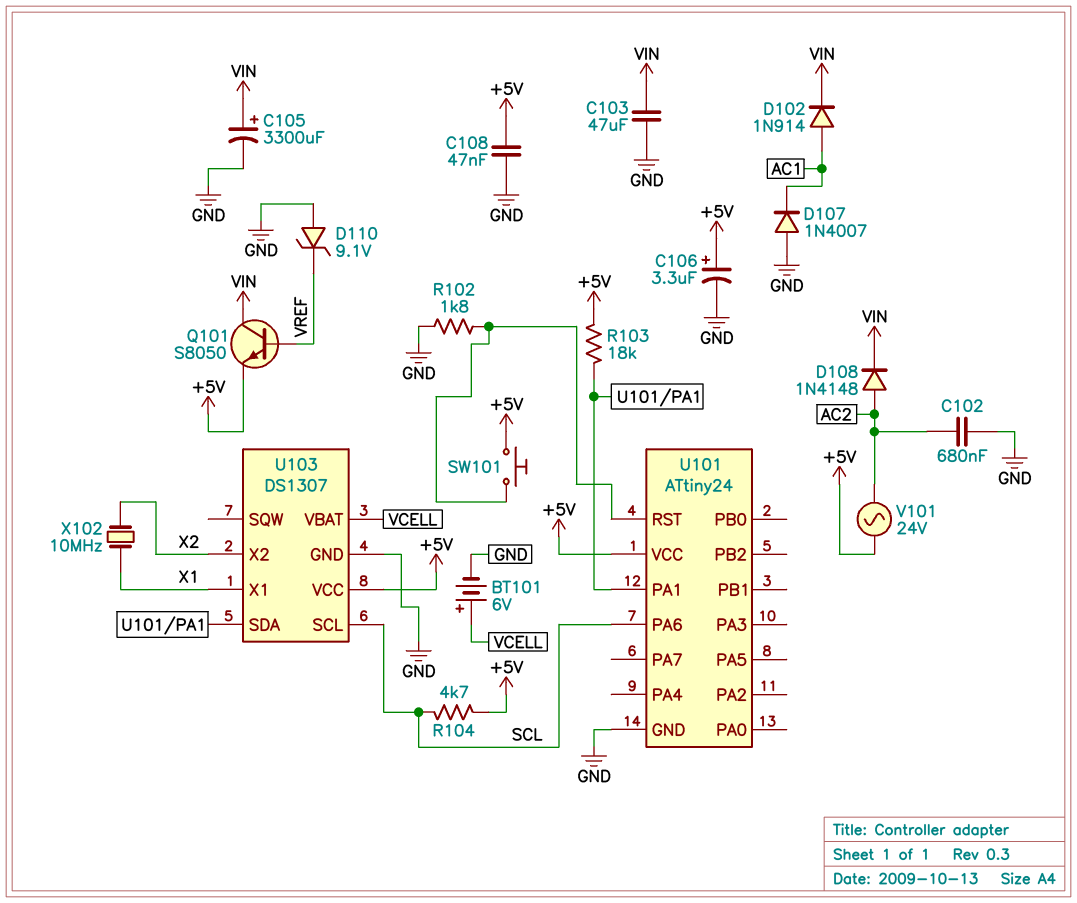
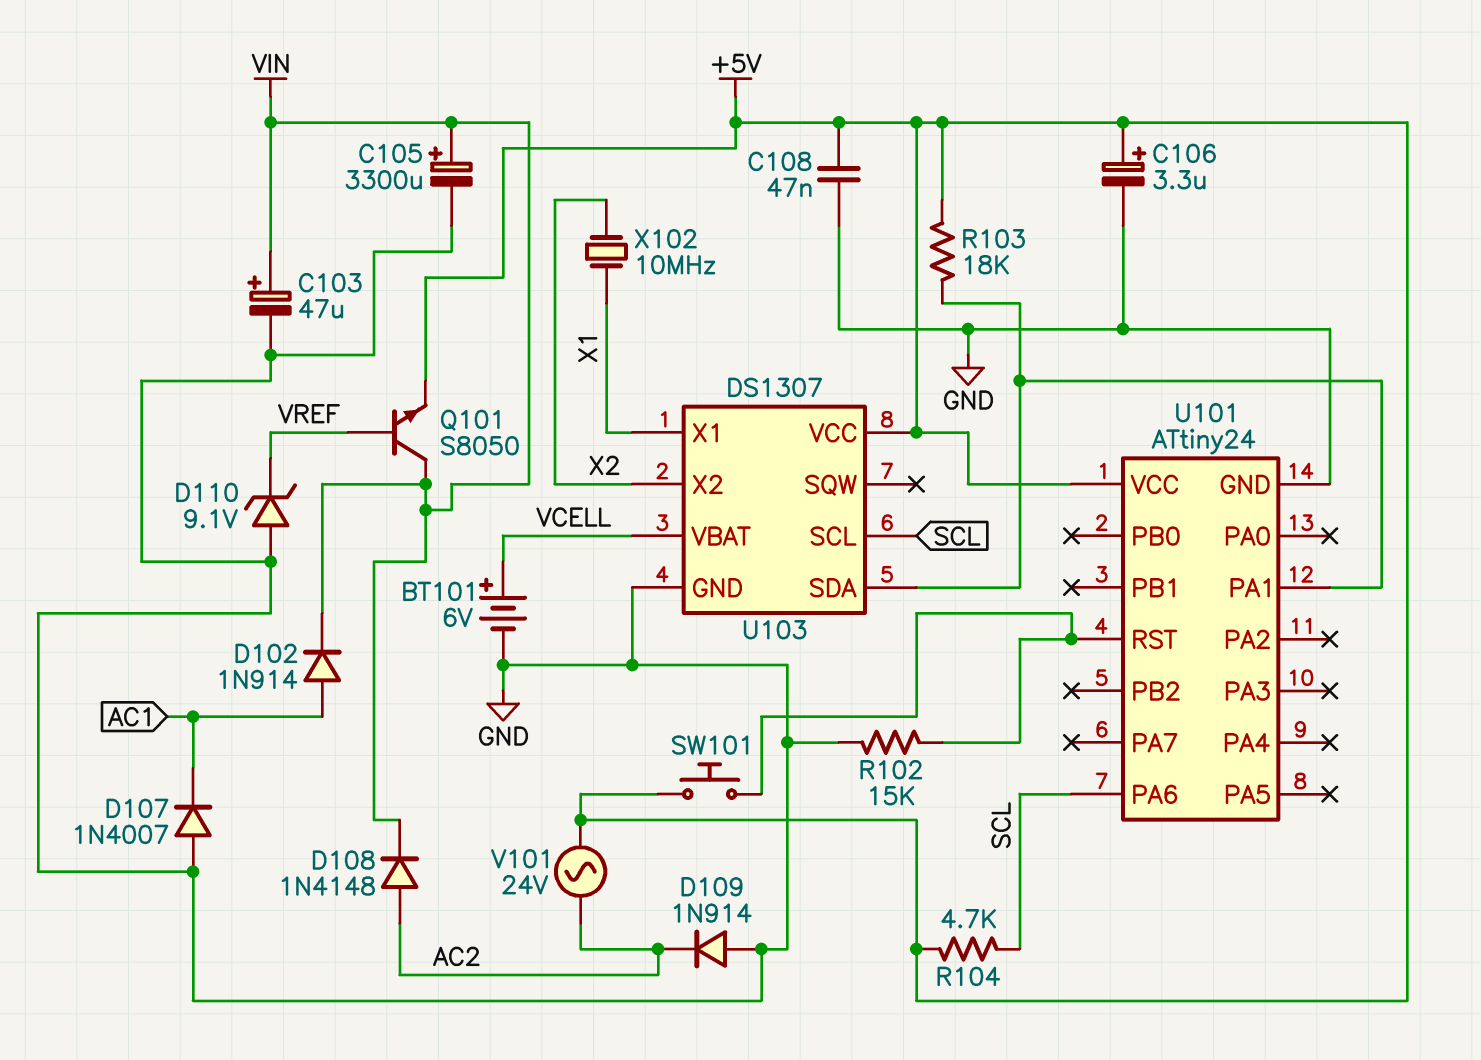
C102: 680nF (AC2, GND) -> none
C103: 47uF (GND, VIN) -> 47uF (plus VIN, minus GND)
D109: none -> diode 1N914 (A GND, K AC2)
R102: 1.8k (GND, U101/RST) -> 15k (GND, U101/RST)

